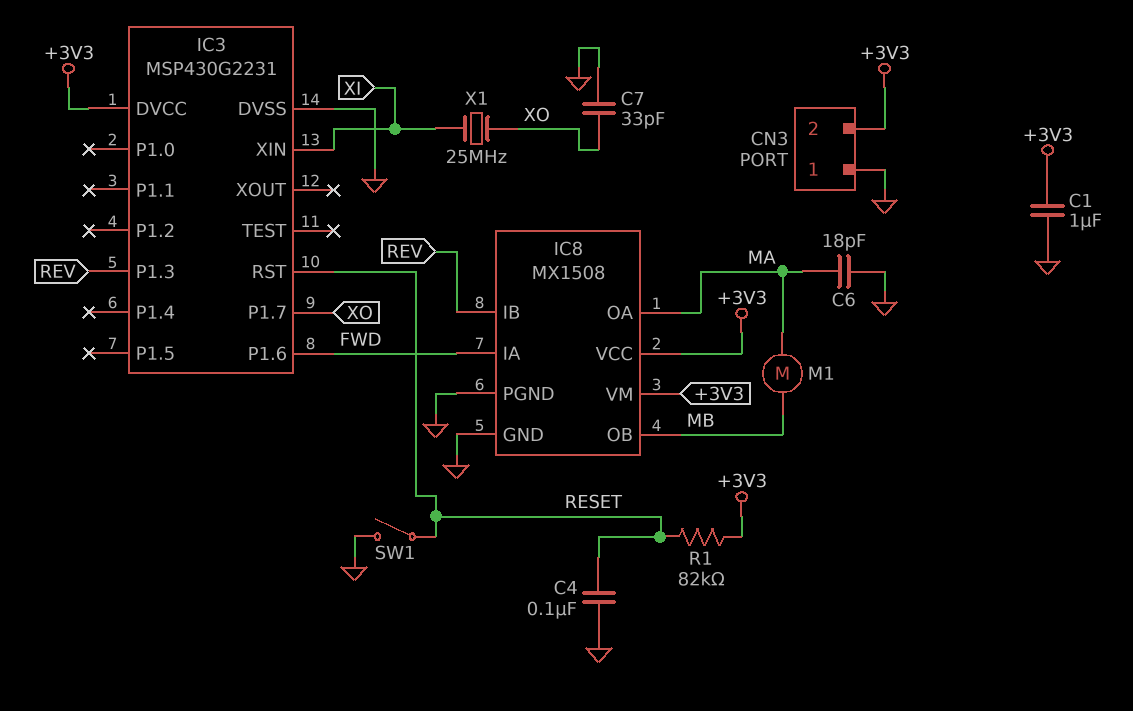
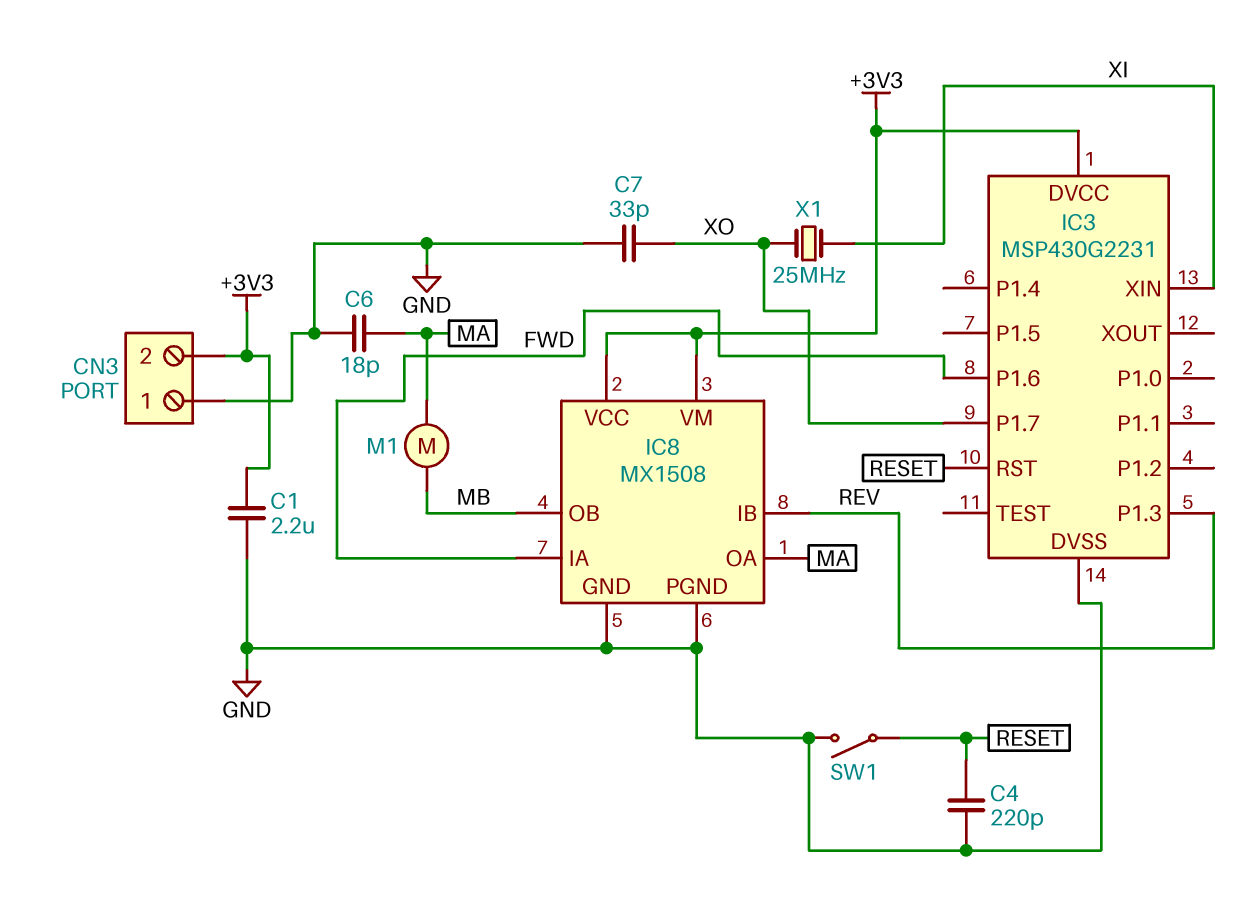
C1: 1uF (+3V3, GND) -> 2.2uF (+3V3, GND)
C4: 100nF (GND, RESET) -> 220pF (GND, RESET)
R1: 82k (+3V3, RESET) -> none

